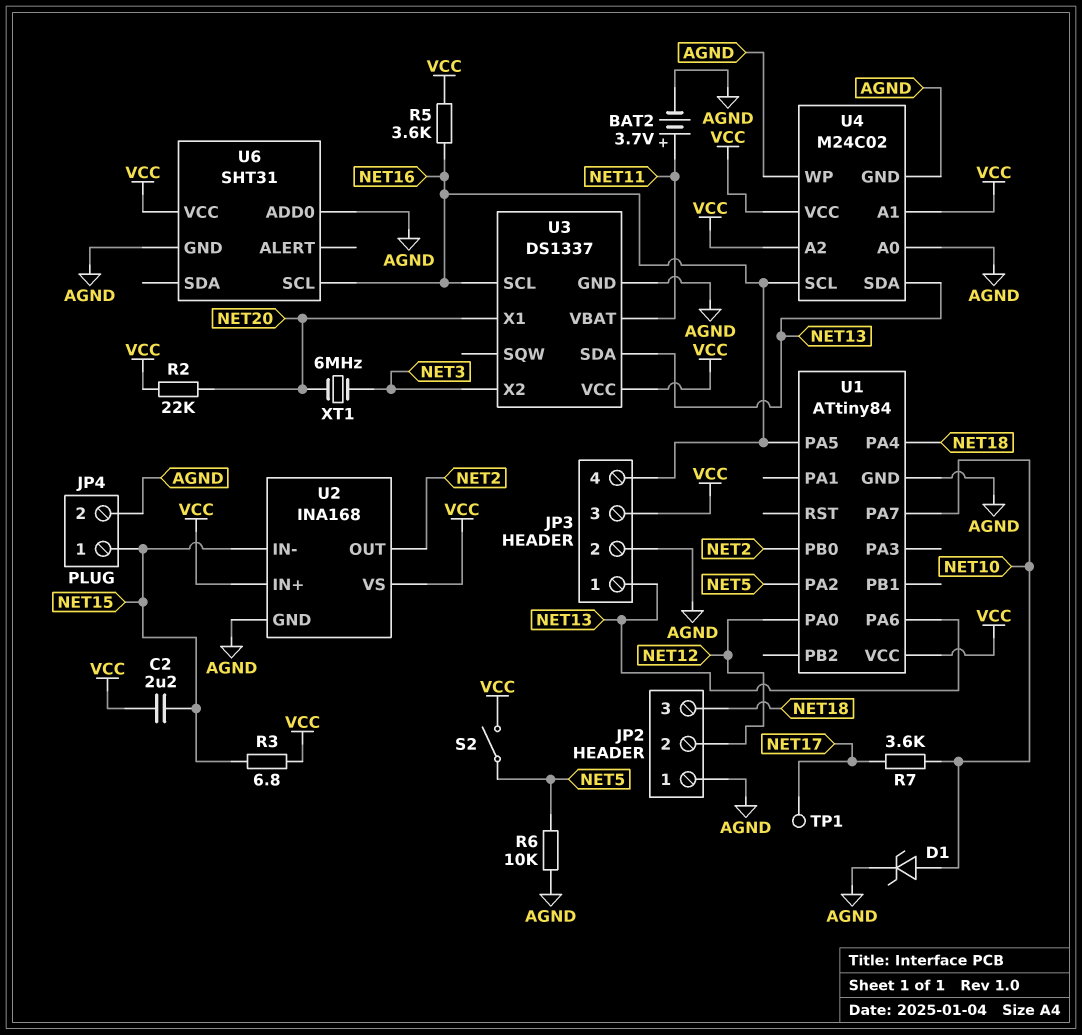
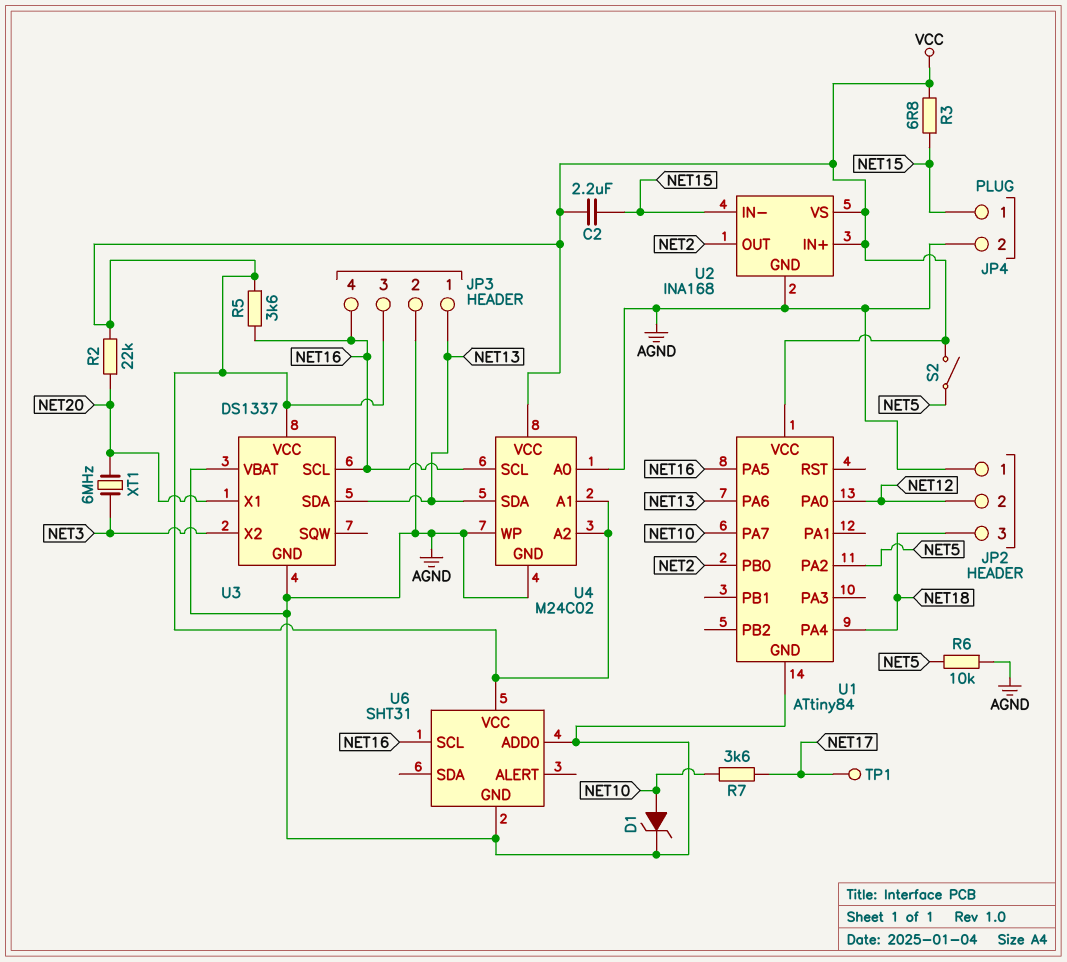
BAT2: 3.7V (plus NET11, minus AGND) -> none
U3 pin VBAT: NET11 -> AGND

